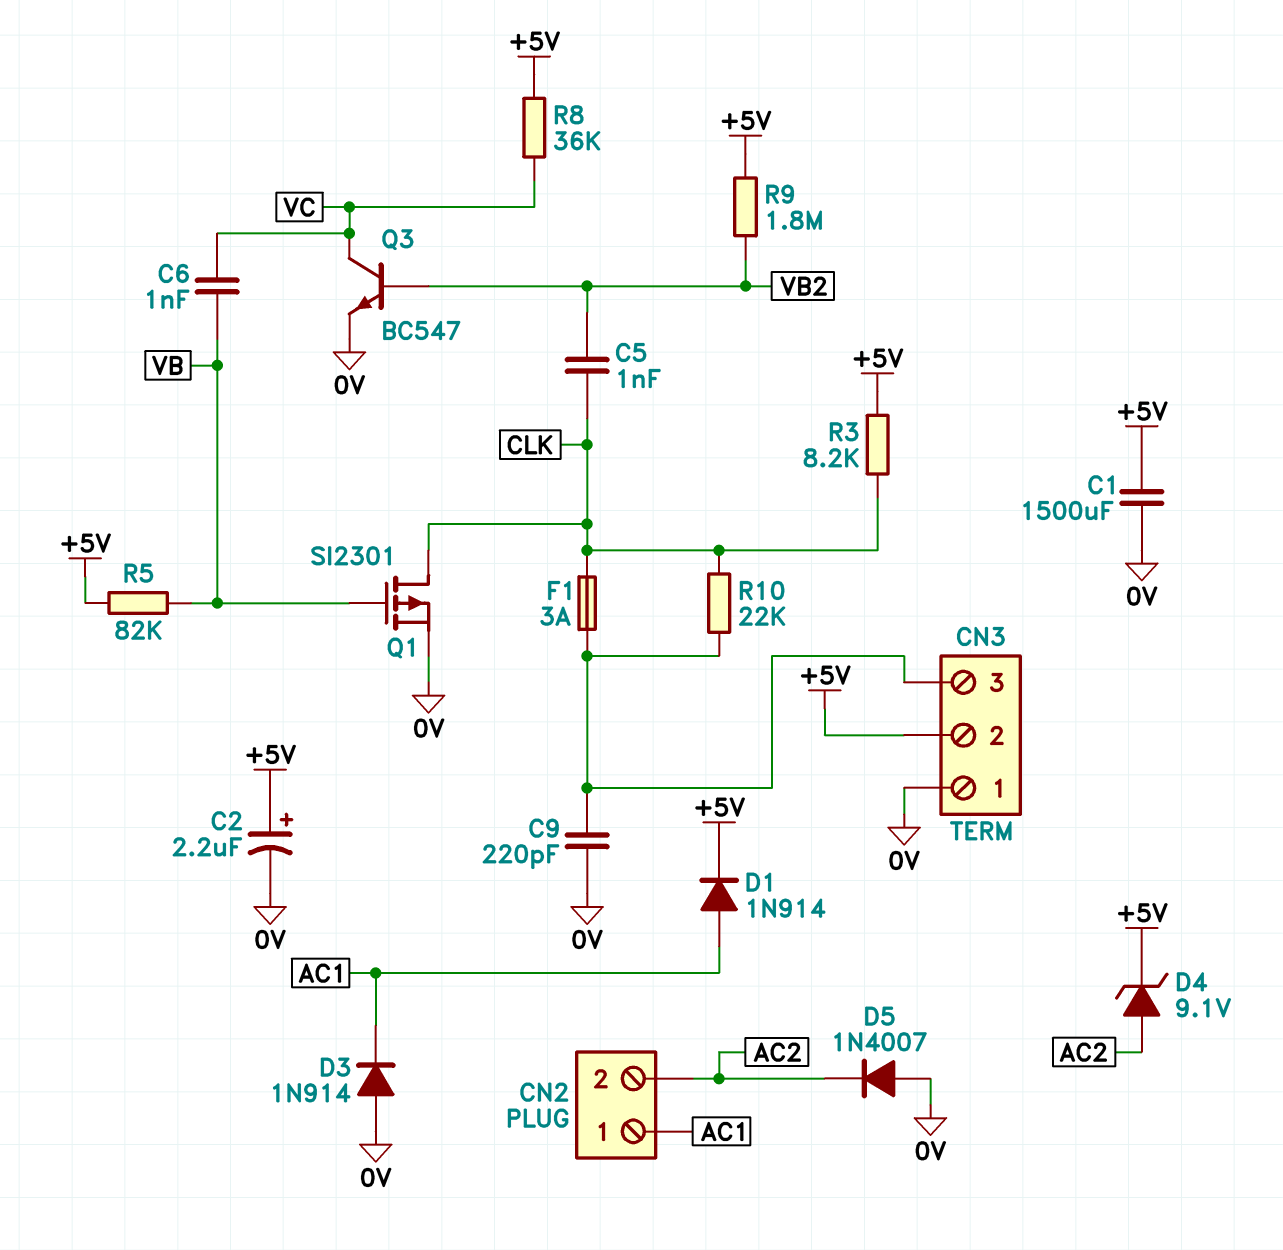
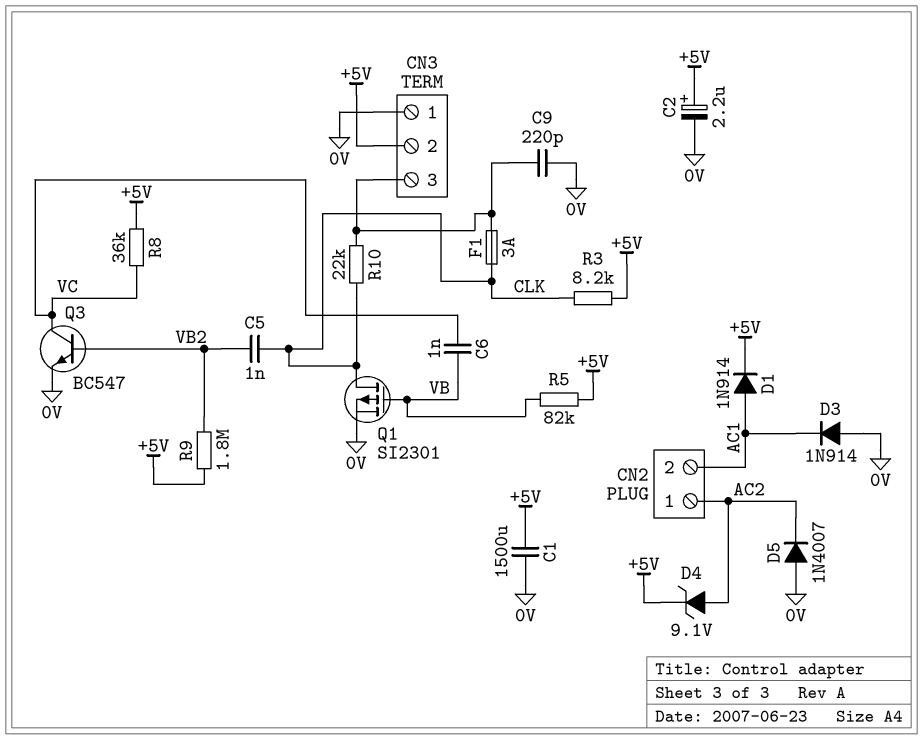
CN2 pin 1: AC1 -> AC2
CN2 pin 2: AC2 -> AC1

